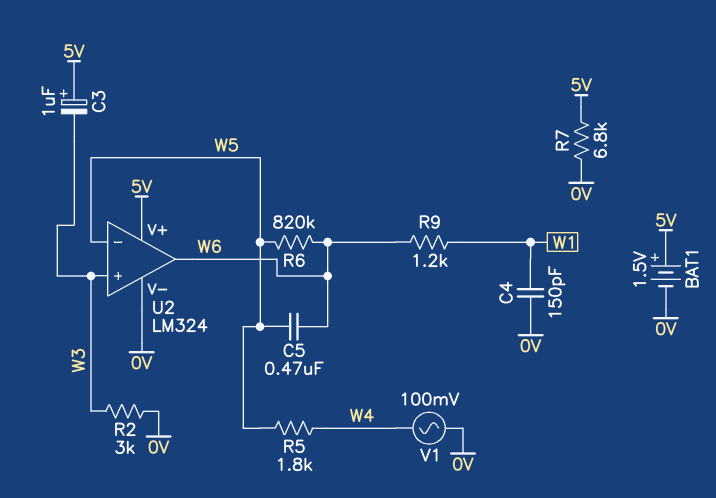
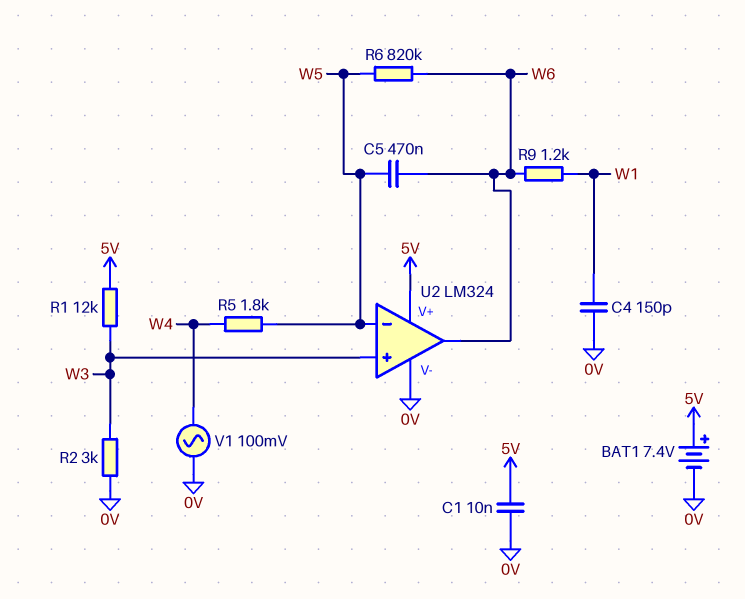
BAT1: 1.5V (plus 5V, minus 0V) -> 7.4V (plus 5V, minus 0V)
C1: none -> 10nF (0V, 5V)
C3: 1uF (plus 5V, minus W3) -> none
R1: none -> 12k (5V, W3)
R7: 6.8k (0V, 5V) -> none

